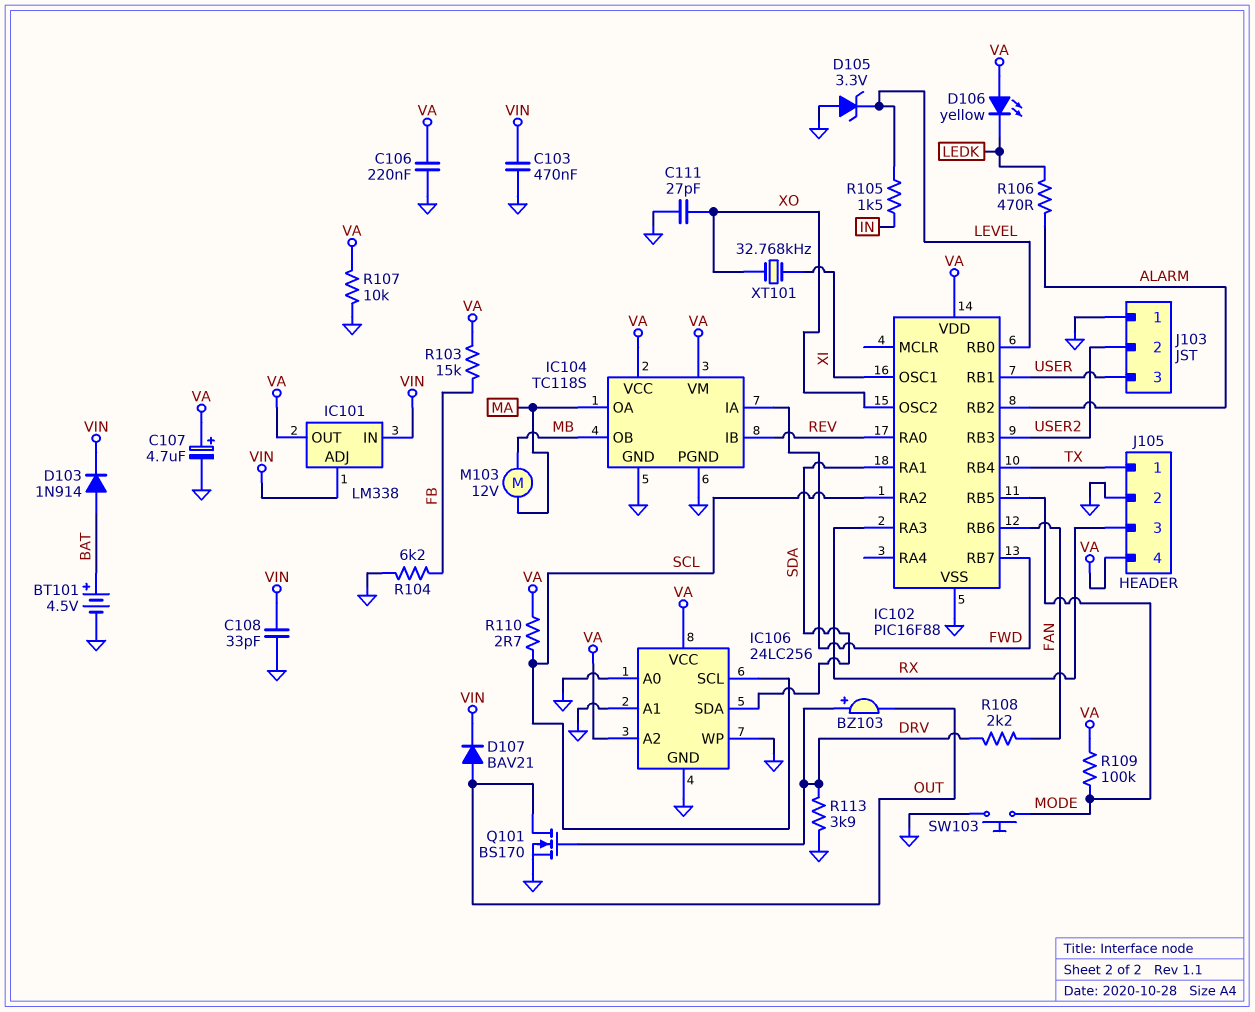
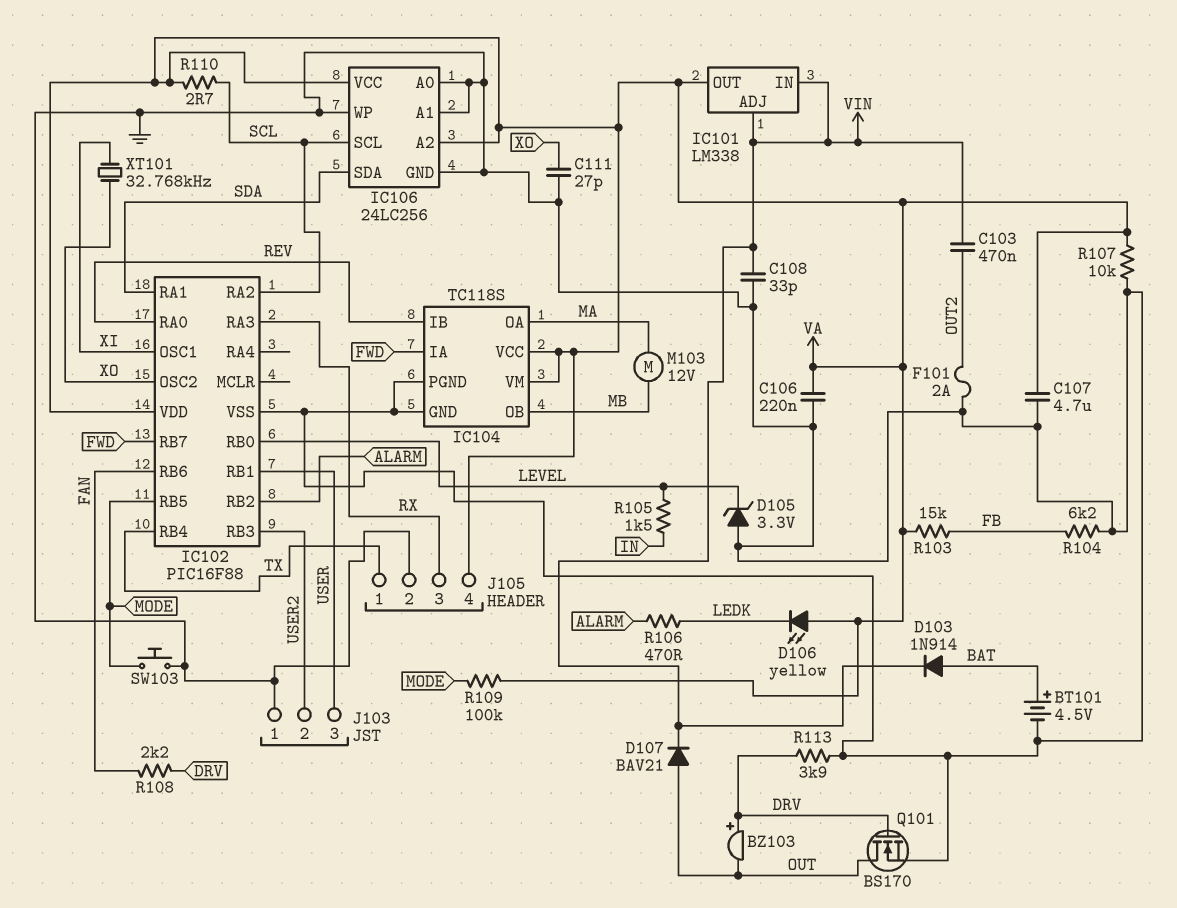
C103: 470nF (GND, VIN) -> 470nF (OUT2, VIN)
C107: 4.7uF (plus VA, minus GND) -> 4.7uF (GND, VA)
F101: none -> 2A (GND, OUT2)

